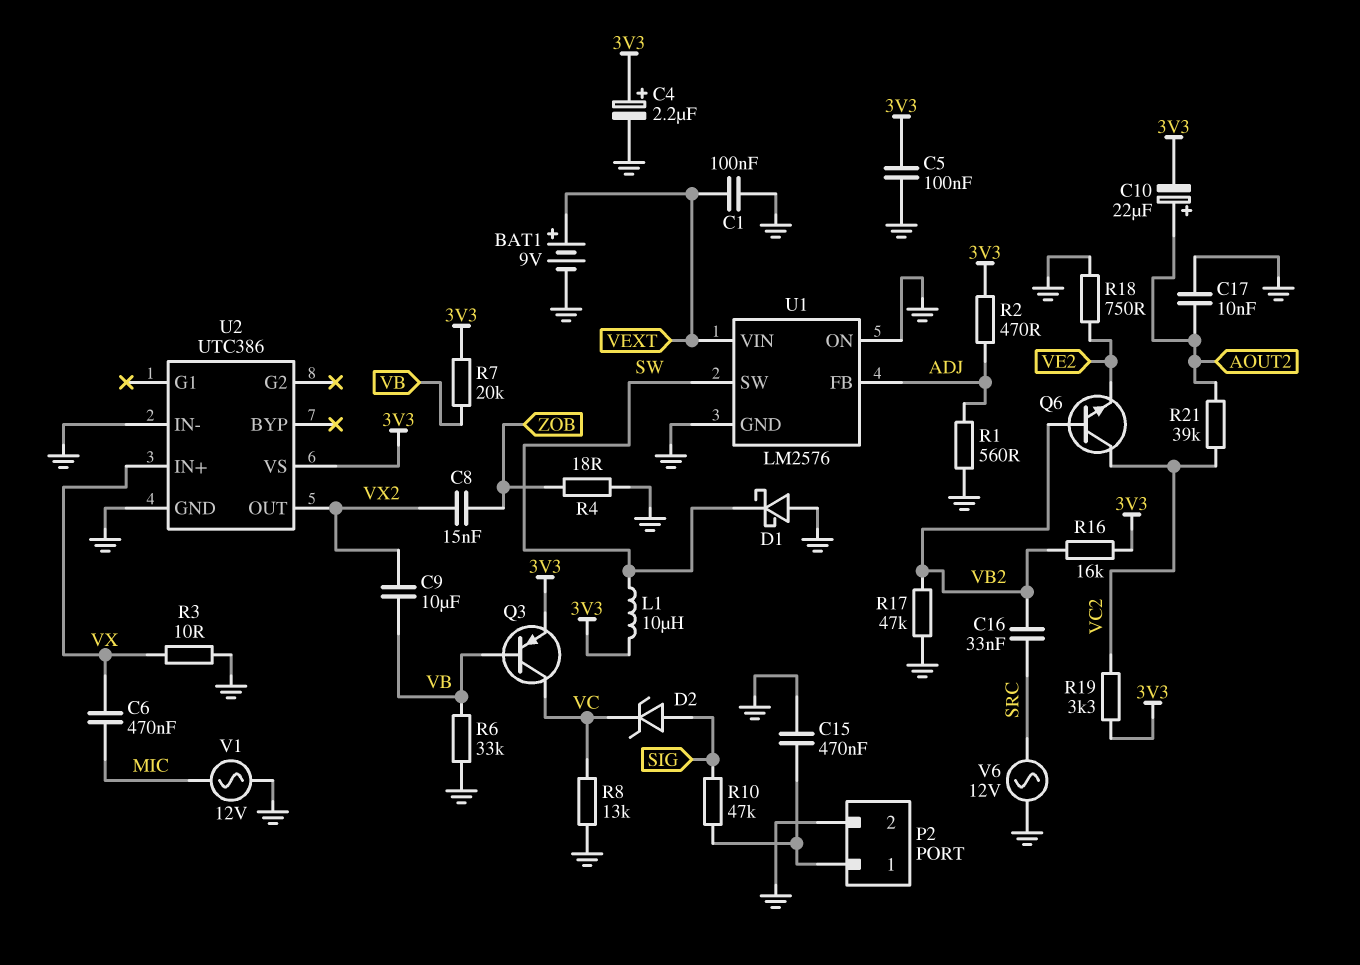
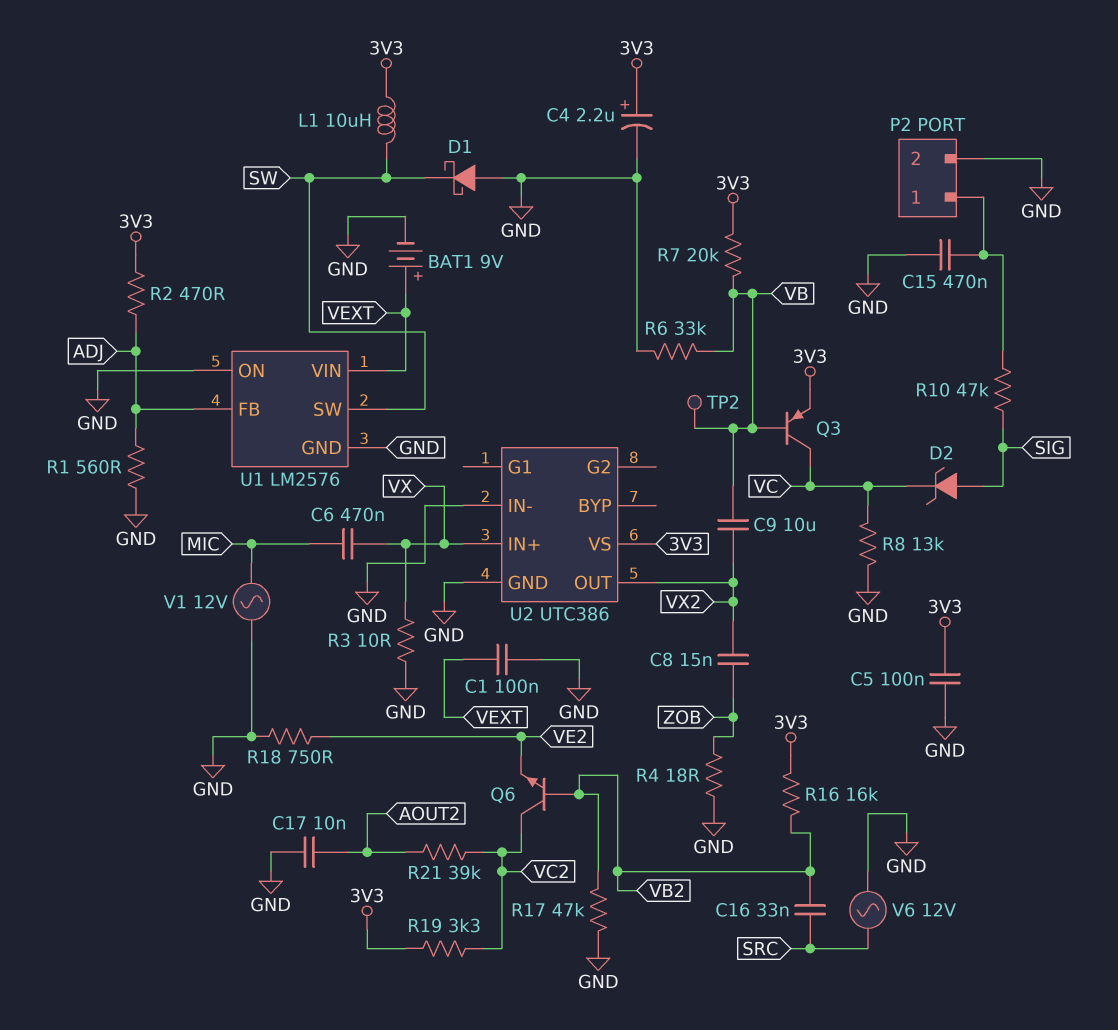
C10: 22uF (plus AOUT2, minus 3V3) -> none
TP2: none -> test point (VB)

